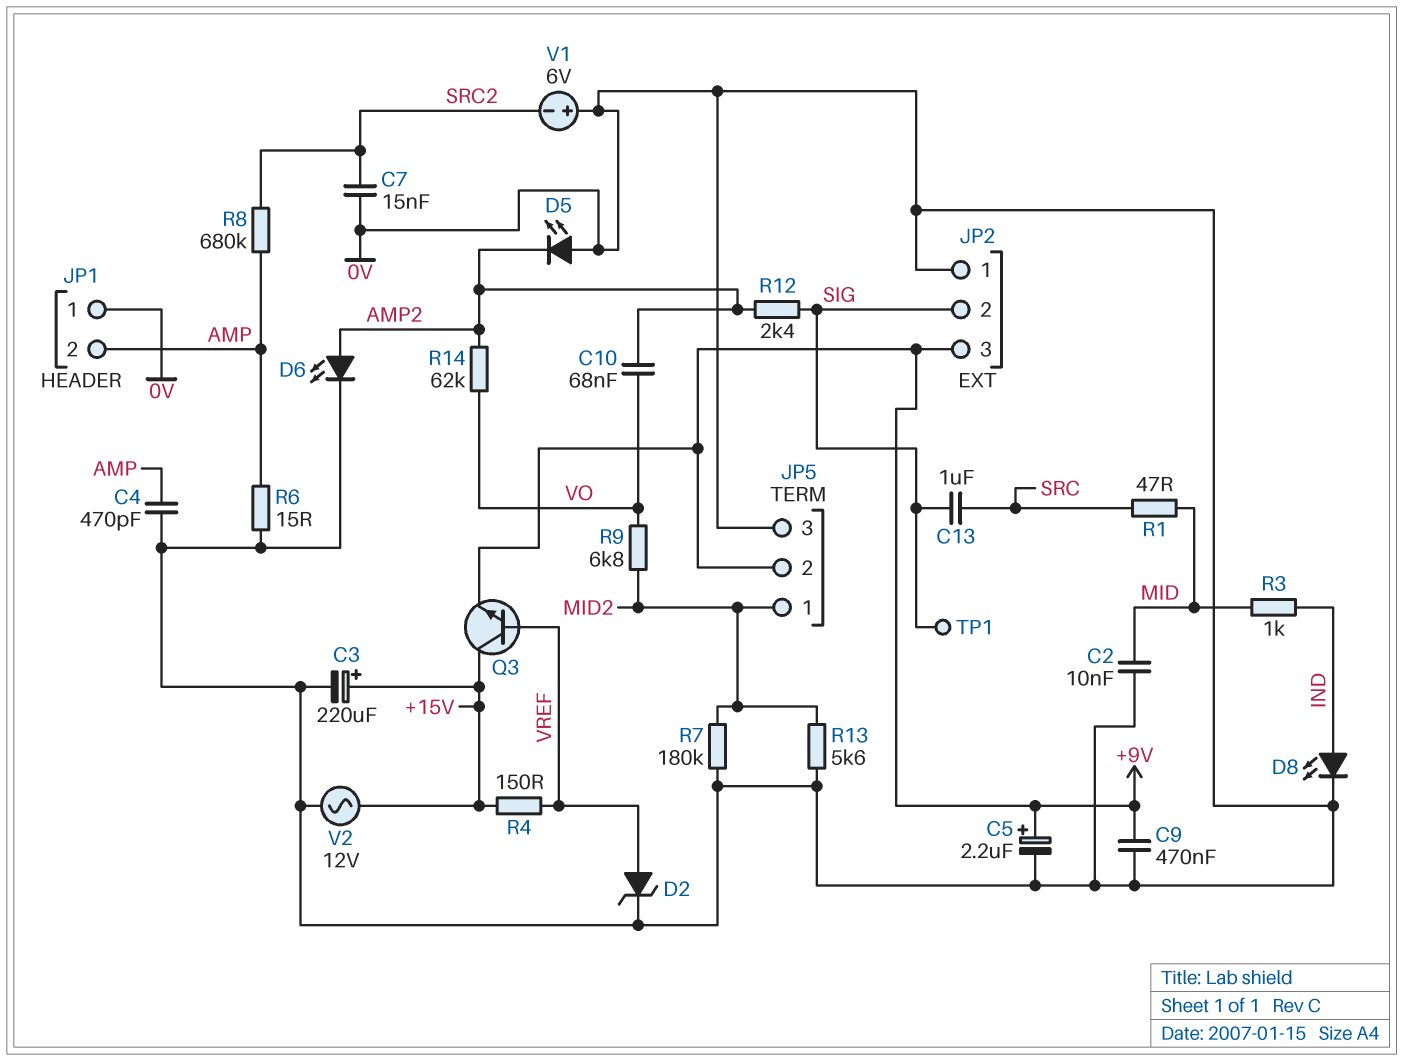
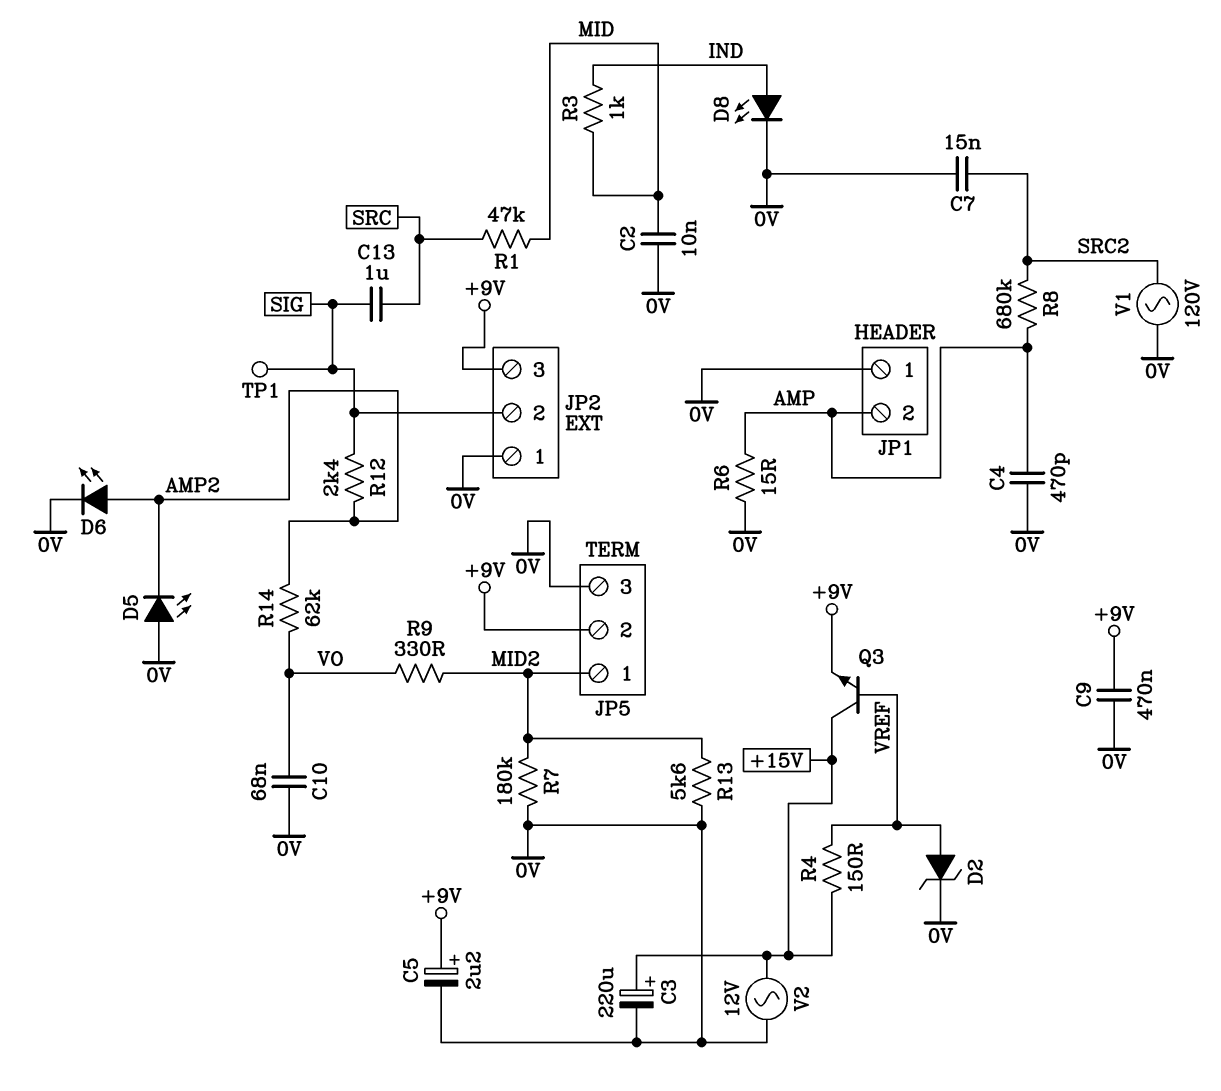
C10: 68nF (AMP2, VO) -> 68nF (0V, VO)
R1: 47 (MID, SRC) -> 47k (MID, SRC)
R9: 6.8k (MID2, VO) -> 330 (MID2, VO)
V1: 6V (plus 0V, minus SRC2) -> AC 120V (0V, SRC2)

